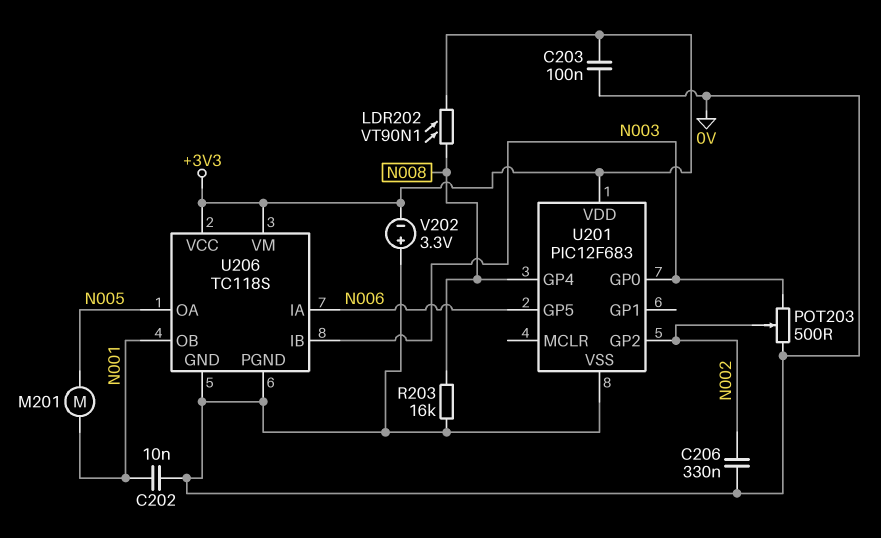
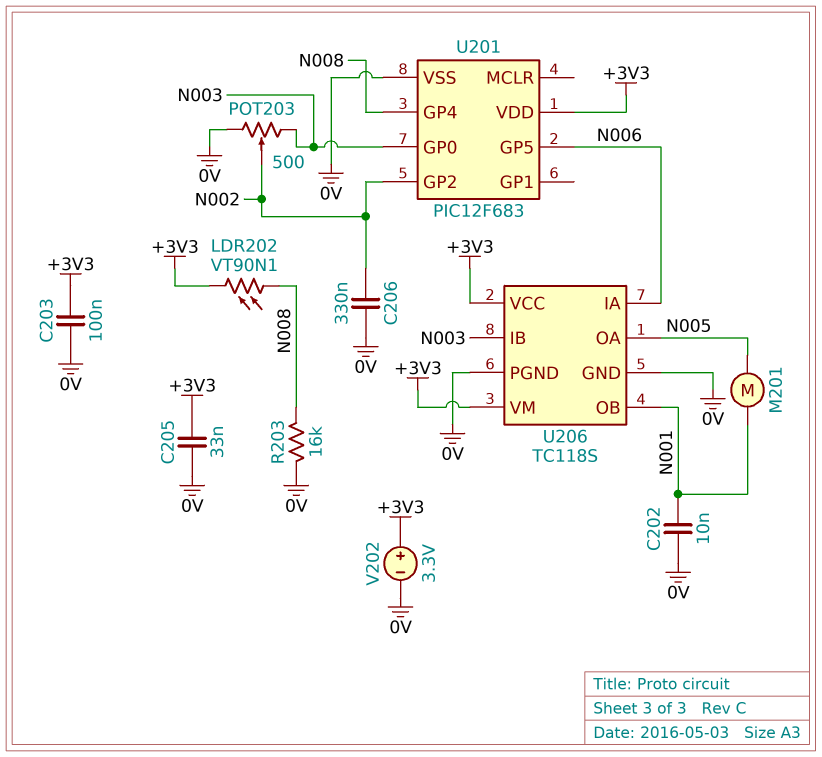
C205: none -> 33nF (+3V3, 0V)
V202: 3.3V (plus 0V, minus +3V3) -> 3.3V (plus +3V3, minus 0V)

